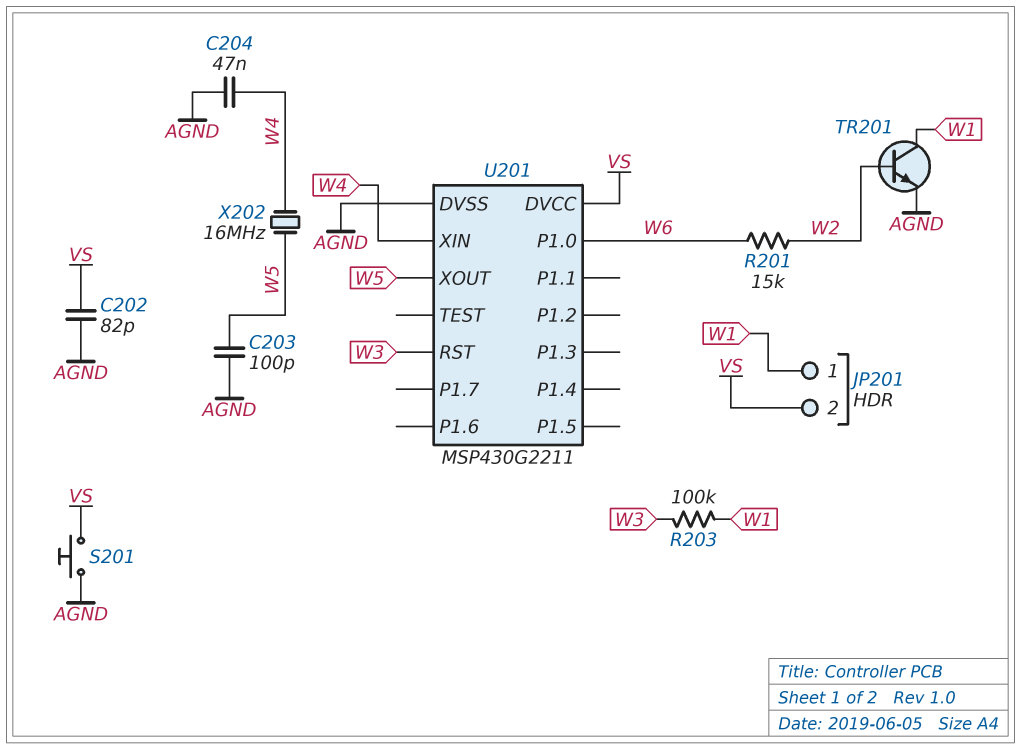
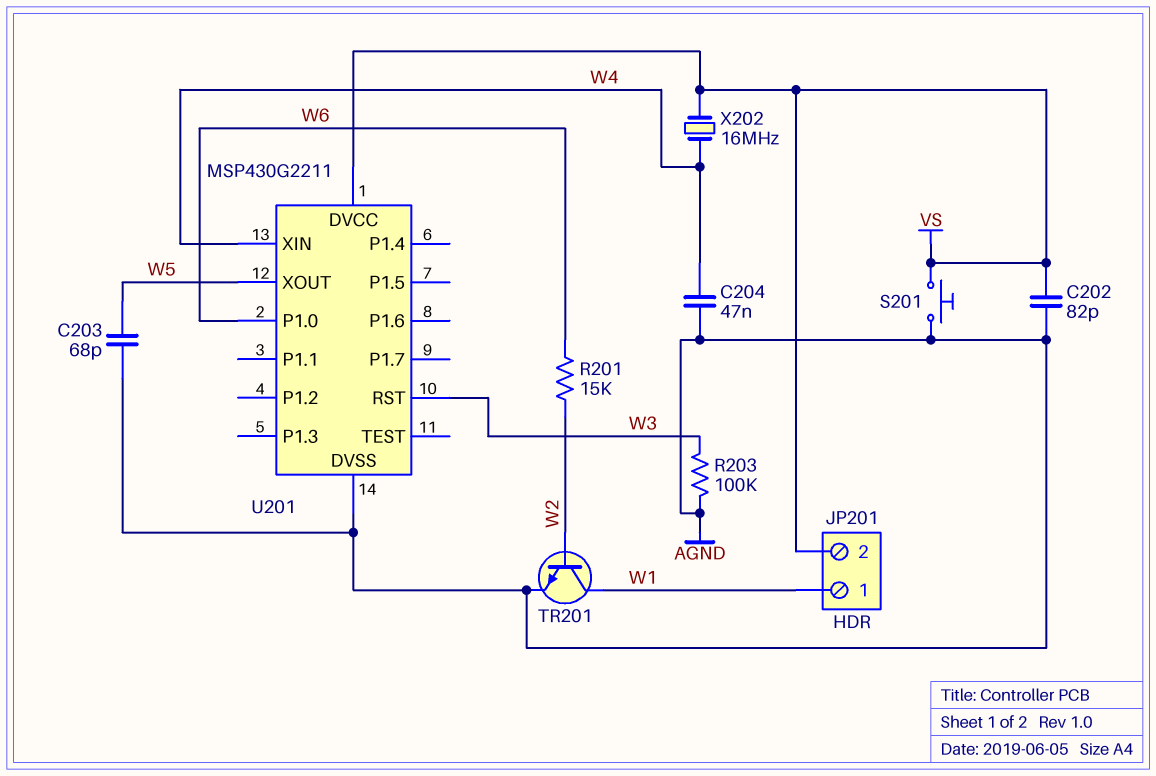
C203: 100pF (AGND, W5) -> 68pF (AGND, W5)
R203: 100k (W1, W3) -> 100k (AGND, W3)
X202: 16MHz (W4, W5) -> 16MHz (VS, W4)

